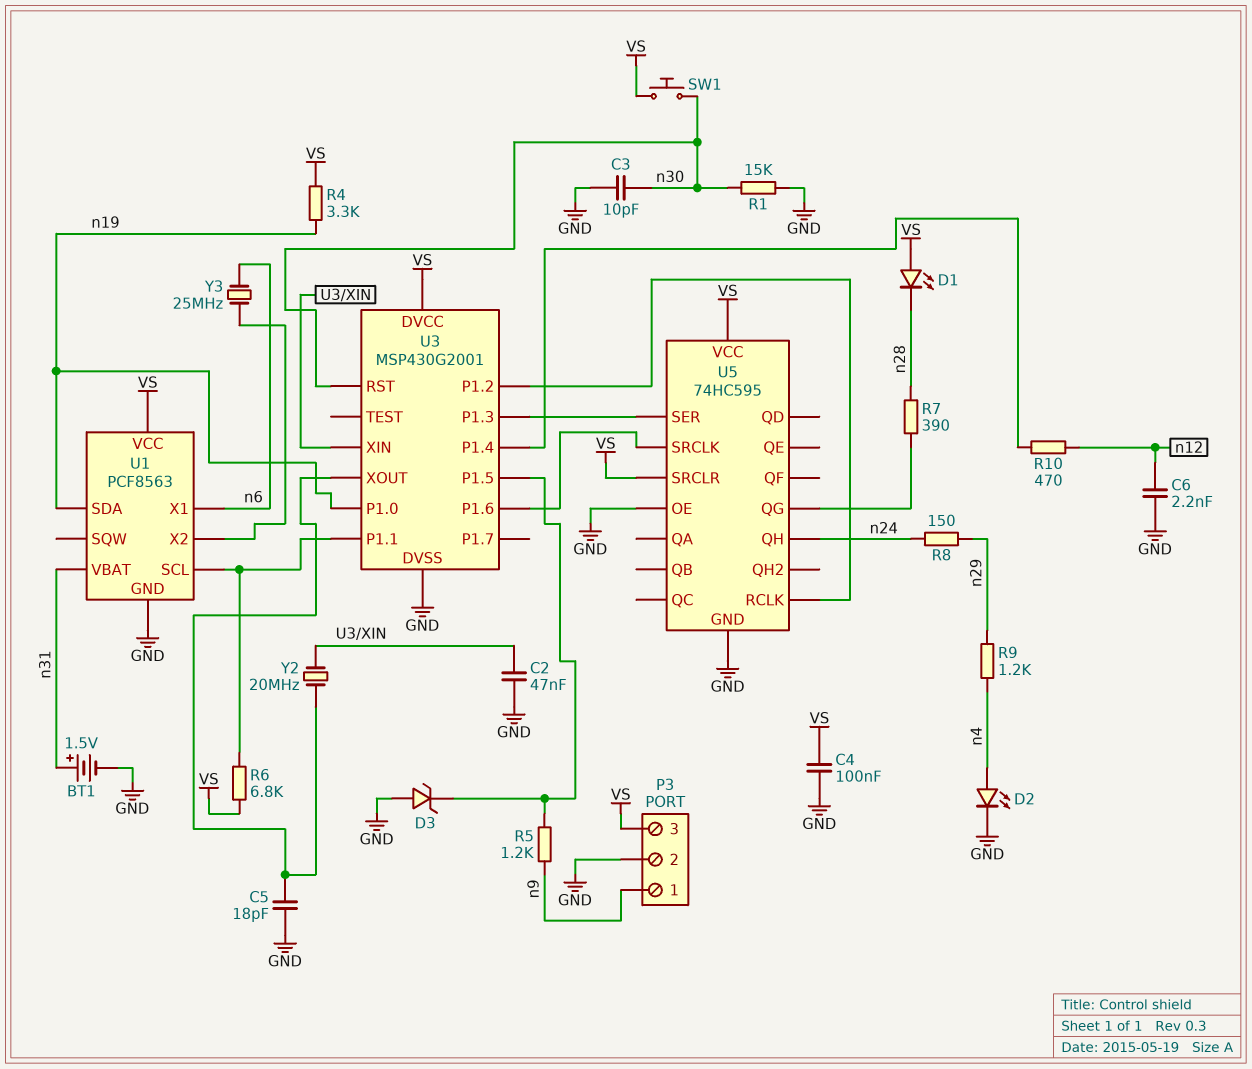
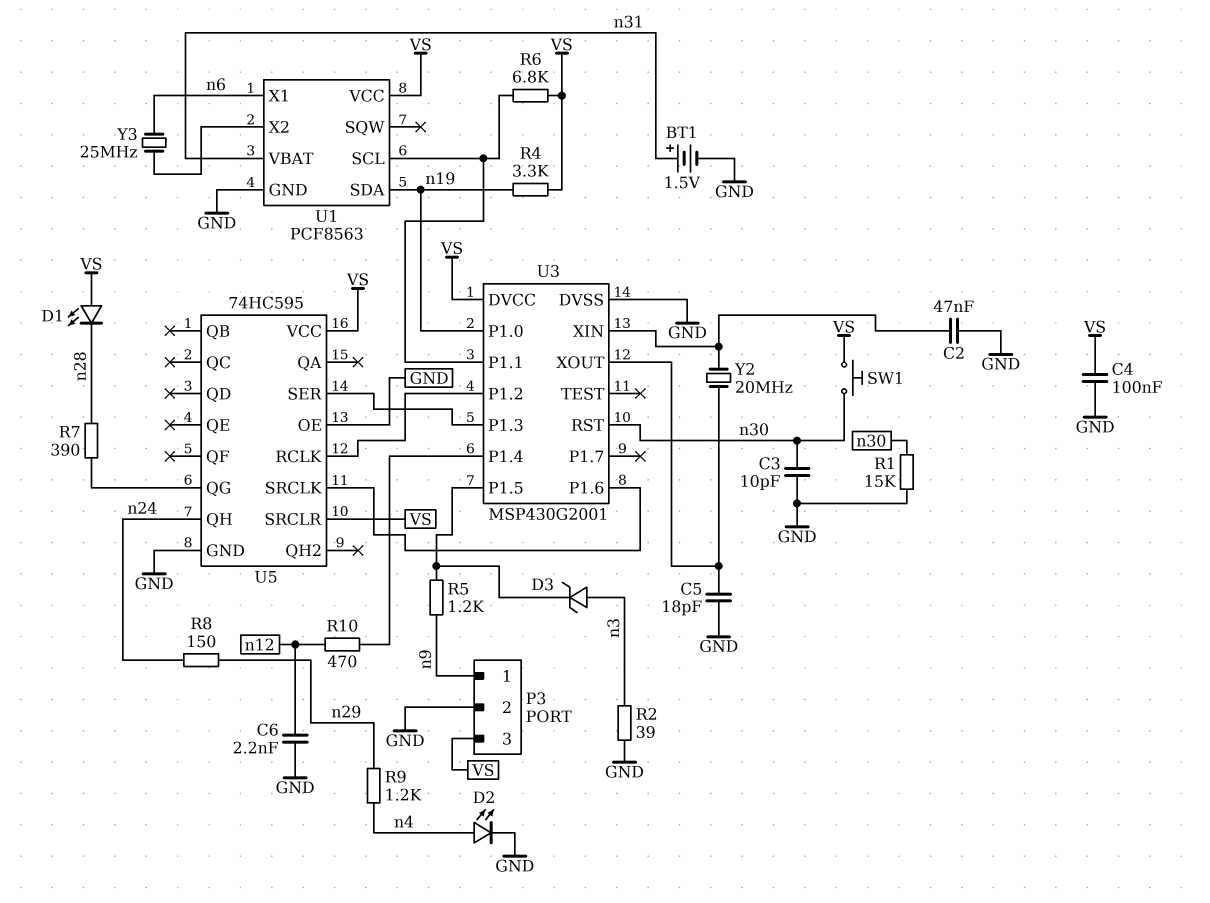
D3: zener (A GND, K U3/P1.5) -> zener (A n3, K U3/P1.5)
R2: none -> 39 (GND, n3)

